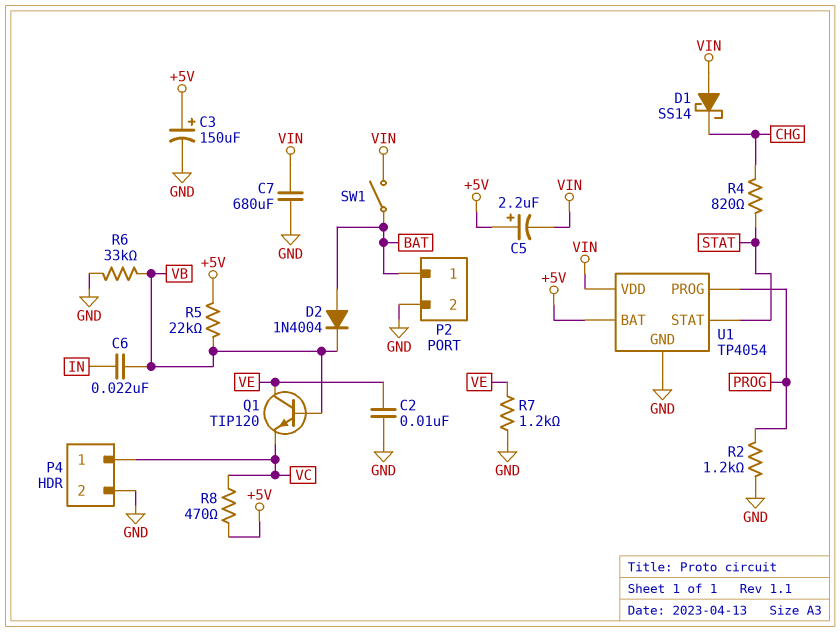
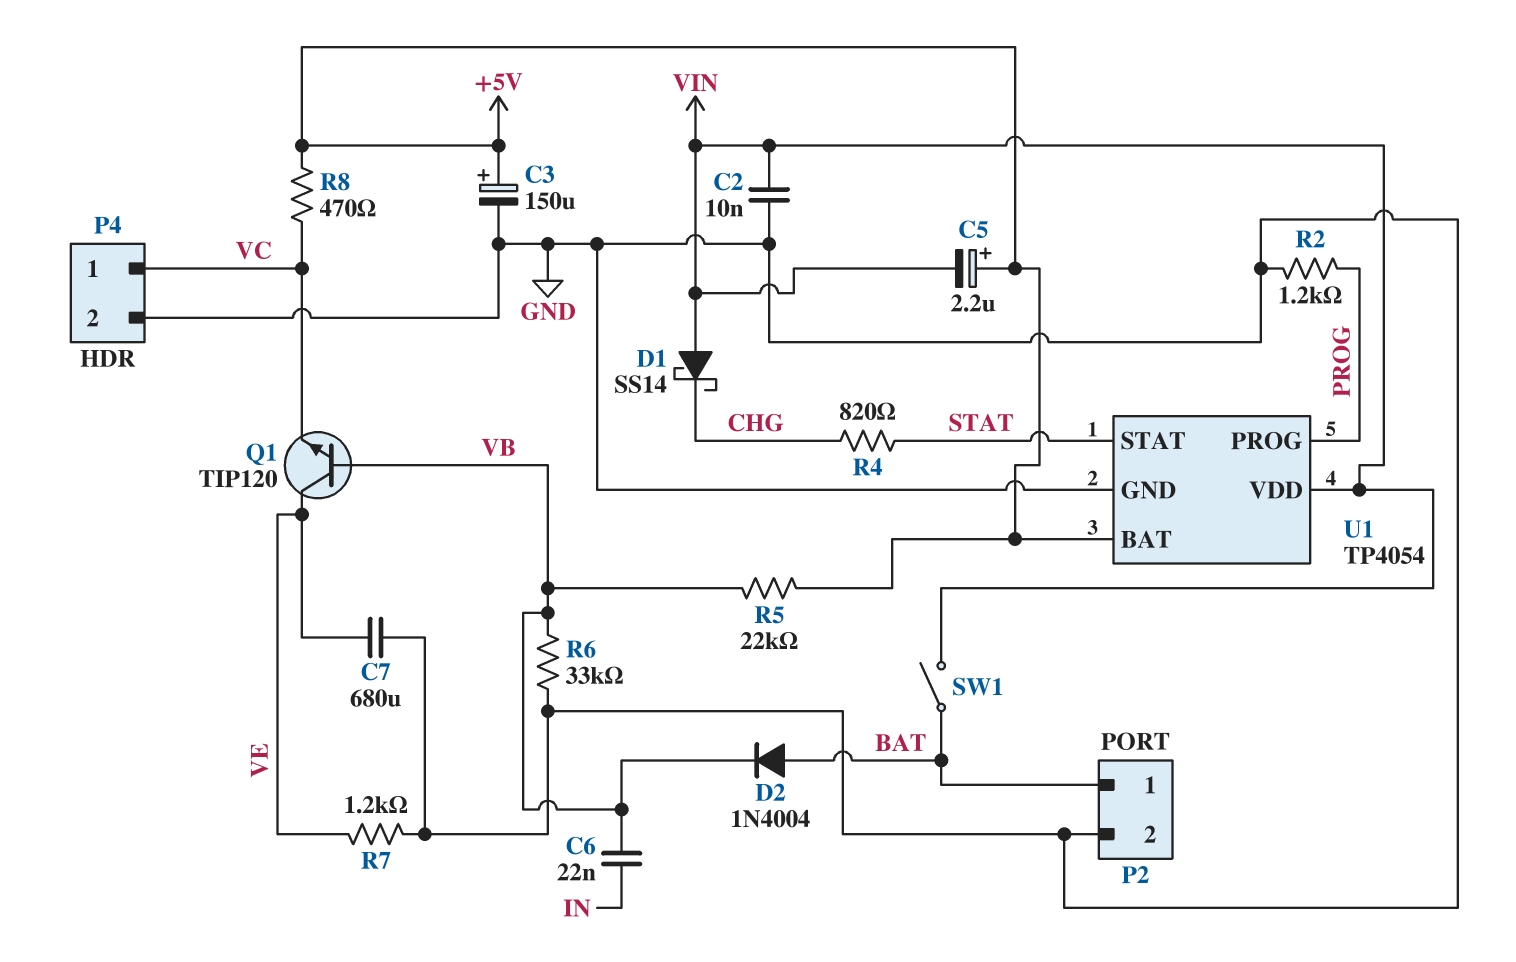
C2: 10nF (GND, VE) -> 10nF (GND, VIN)
C7: 680uF (GND, VIN) -> 680uF (GND, VE)

